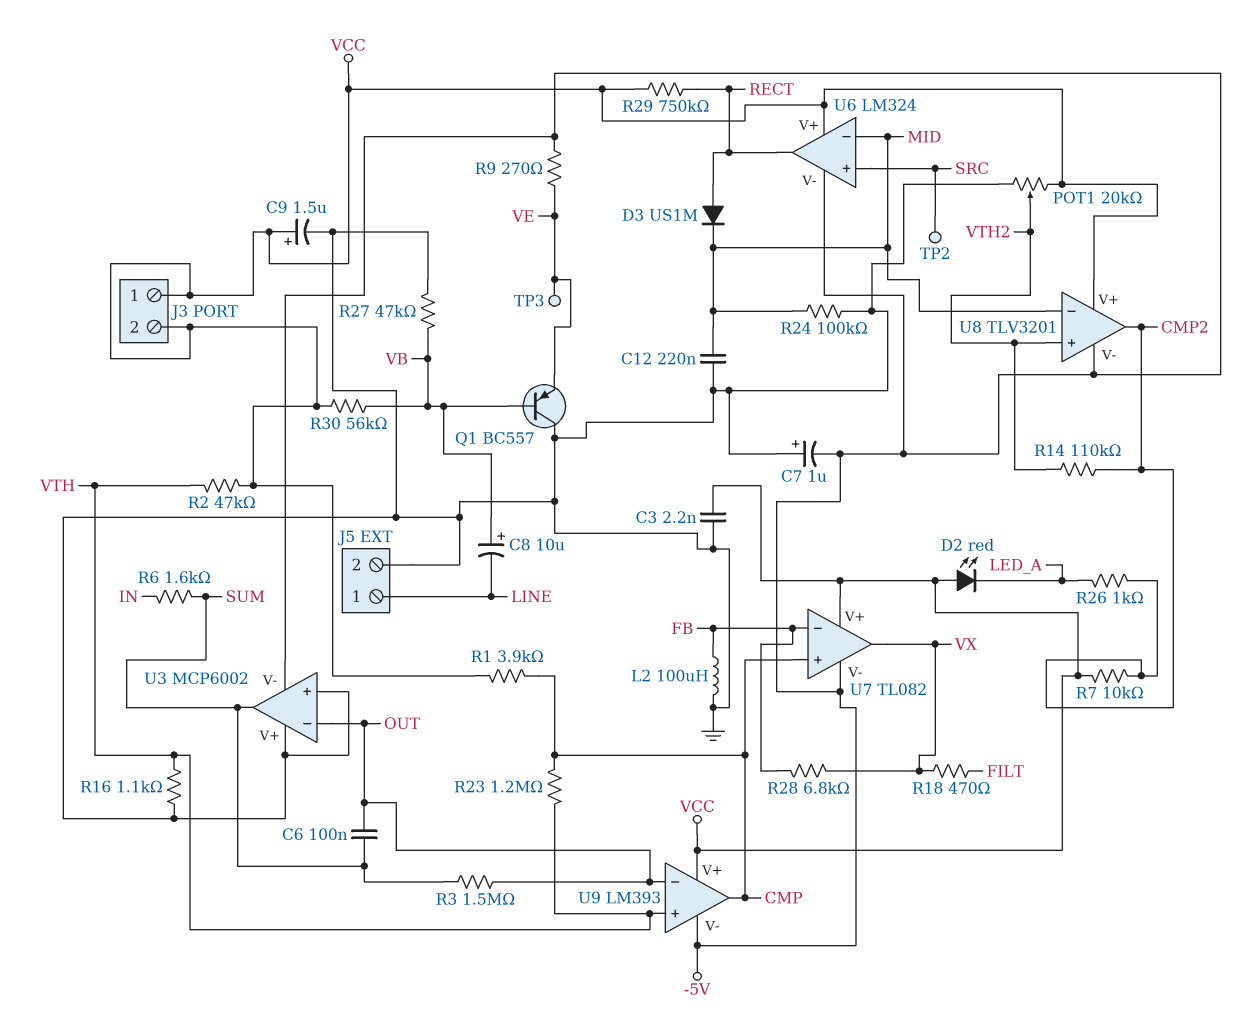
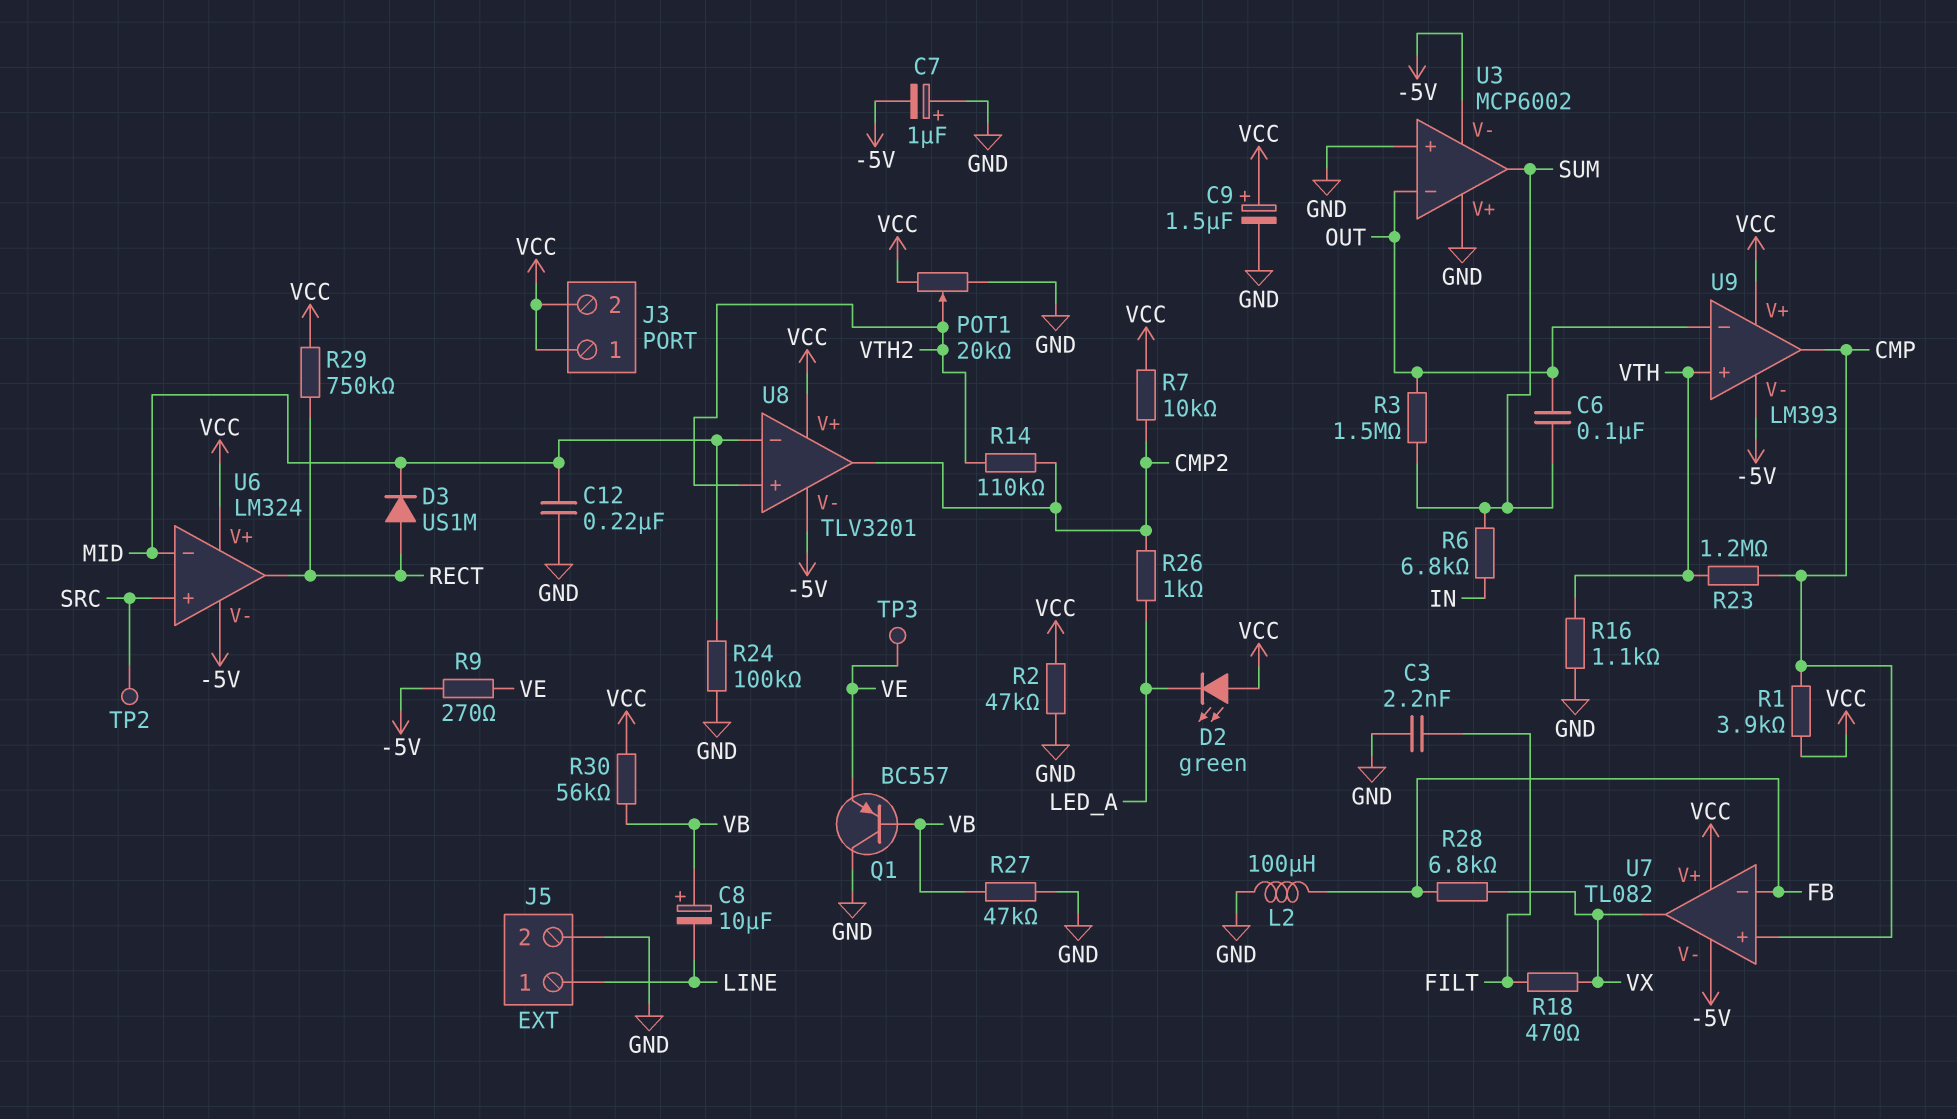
C3: 2.2nF (GND, VCC) -> 2.2nF (FILT, GND)
D2: LED red (A VCC, K LED_A) -> LED green (A VCC, K LED_A)
R2: 47k (VCC, VTH) -> 47k (GND, VCC)
R6: 1.6k (IN, SUM) -> 6.8k (IN, SUM)

